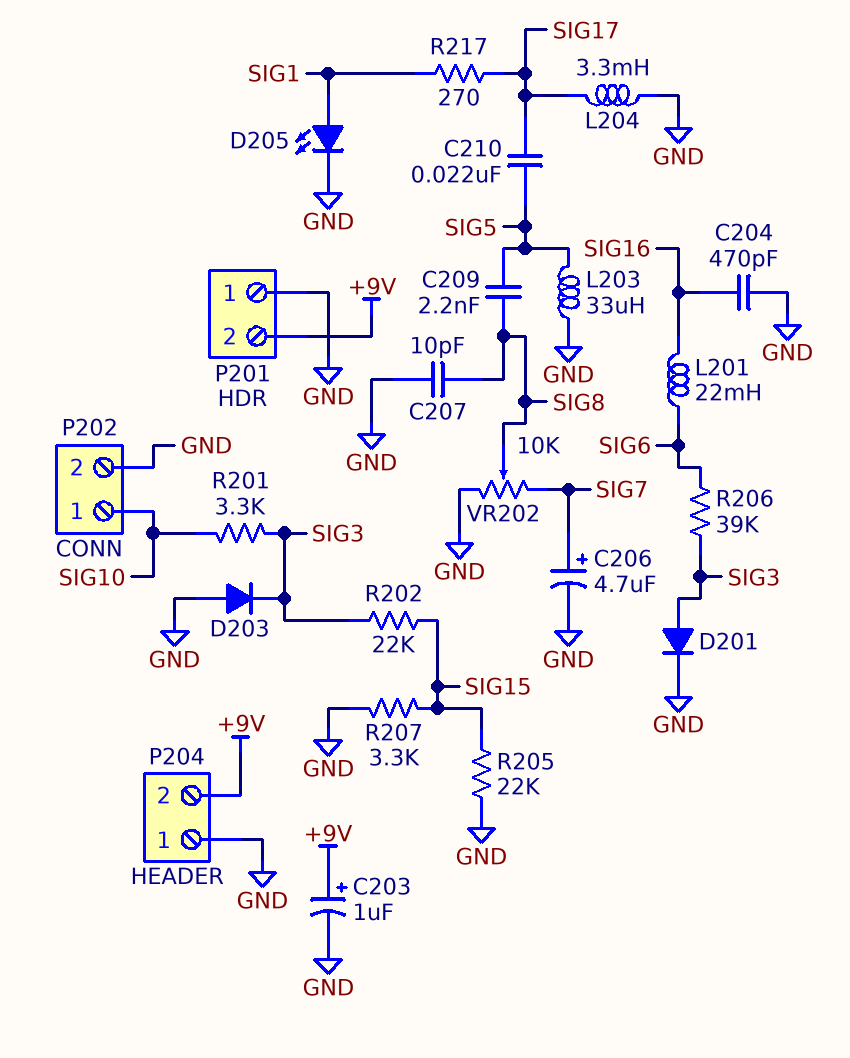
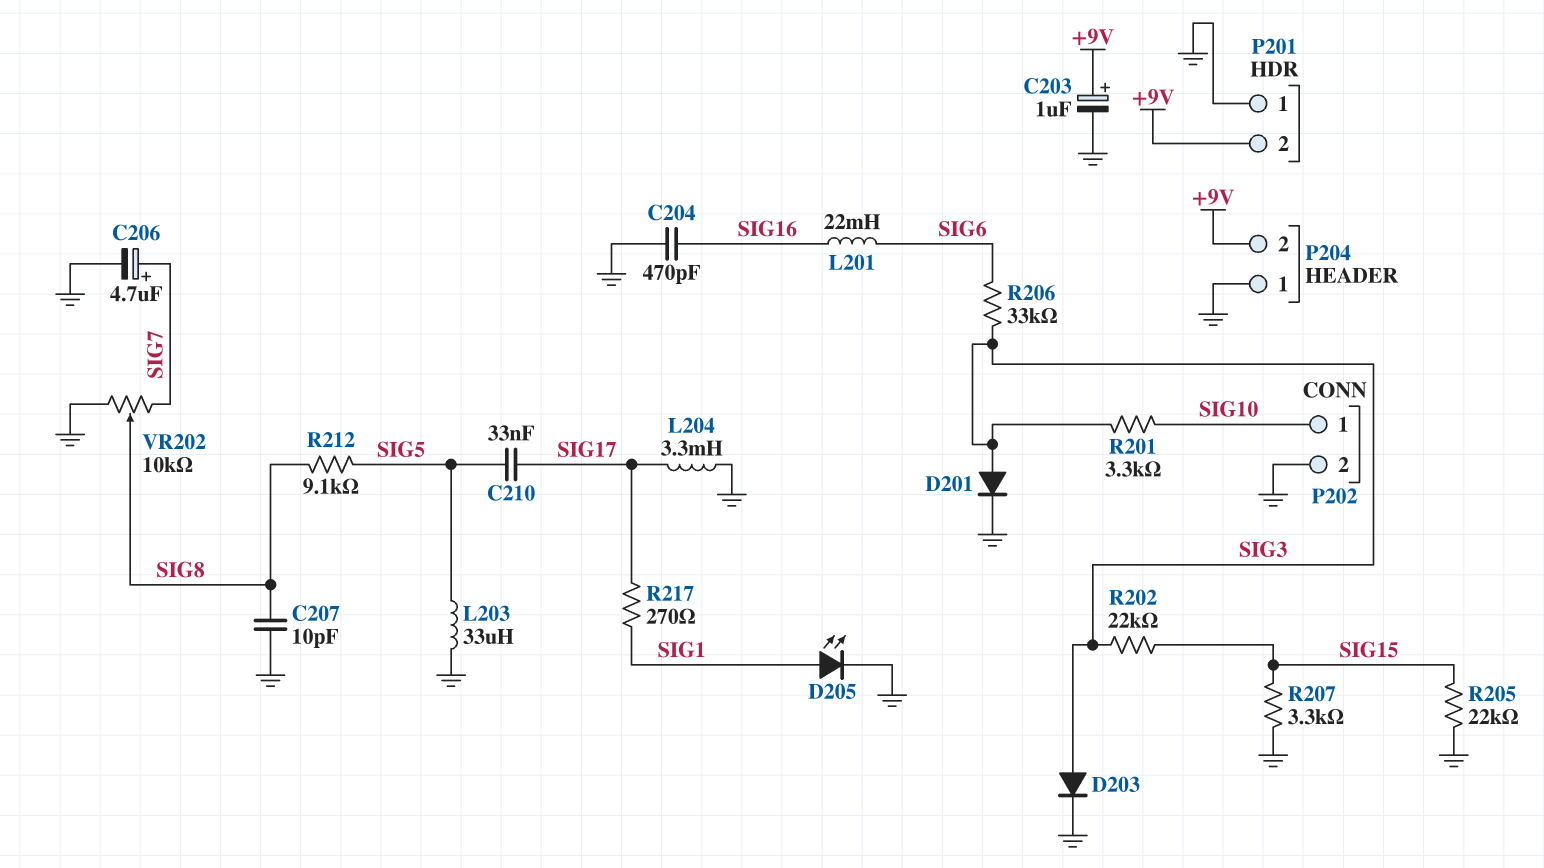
C209: 2.2nF (SIG5, SIG8) -> none
C210: 22nF (SIG5, SIG17) -> 33nF (SIG5, SIG17)
D203: diode (A GND, K SIG3) -> diode (A SIG3, K GND)
R206: 39k (SIG3, SIG6) -> 33k (SIG3, SIG6)
R212: none -> 9.1k (SIG5, SIG8)

